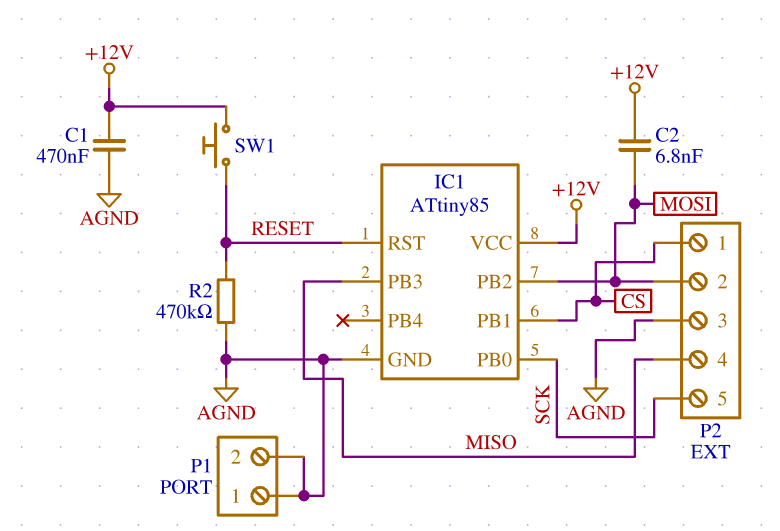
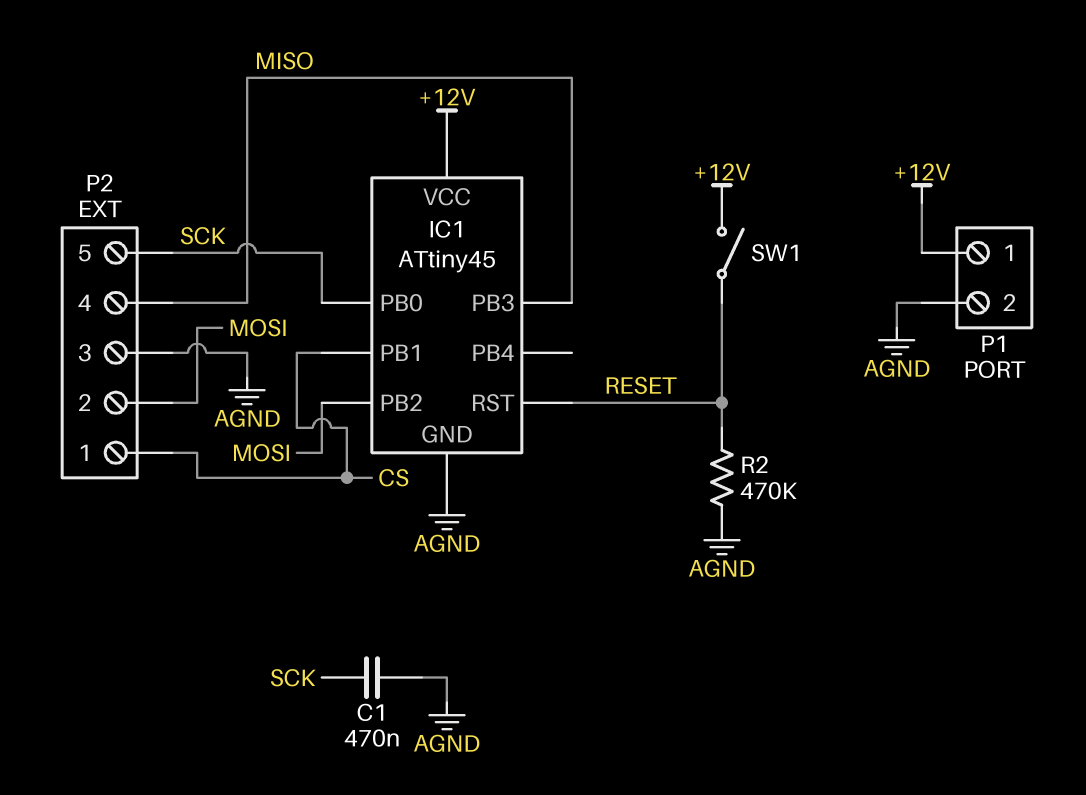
C1: 470nF (+12V, AGND) -> 470nF (AGND, SCK)
C2: 6.8nF (+12V, MOSI) -> none
IC1: ATtiny85 -> ATtiny45
P1 pin 1: AGND -> +12V
SW1: button (+12V, RESET) -> switch (+12V, RESET)

